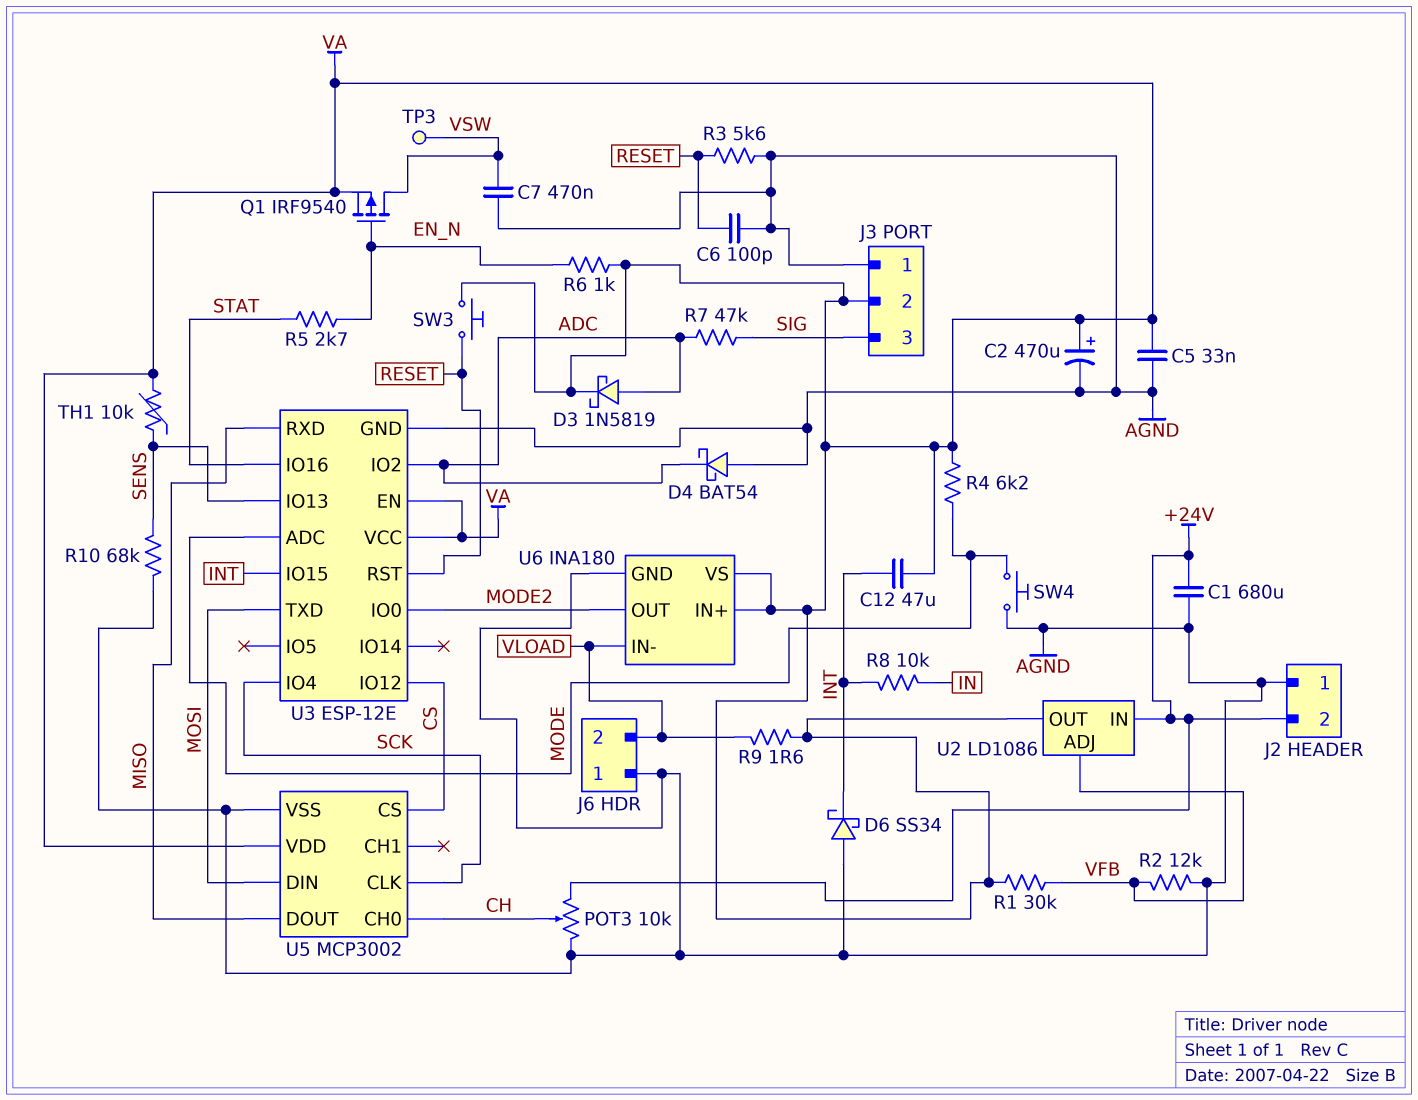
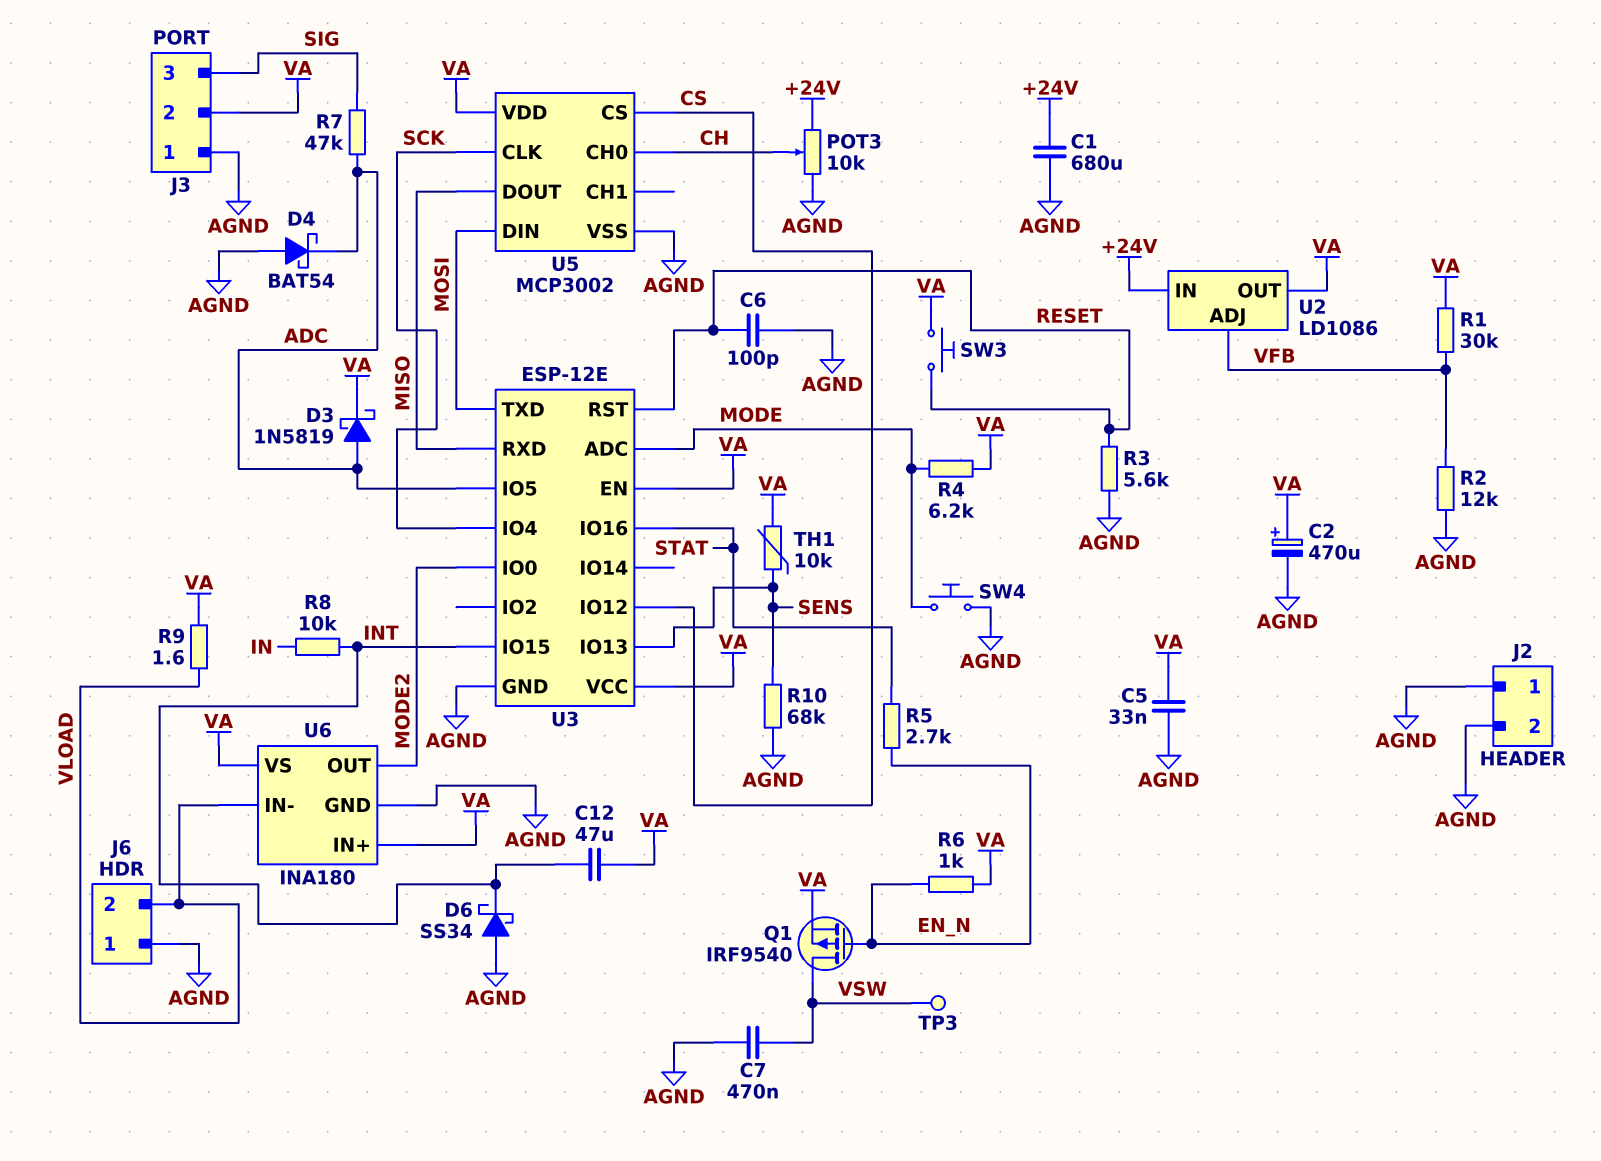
J2 pin 2: +24V -> AGND
U3 pin IO2: ADC -> none
U3 pin IO5: none -> ADC

